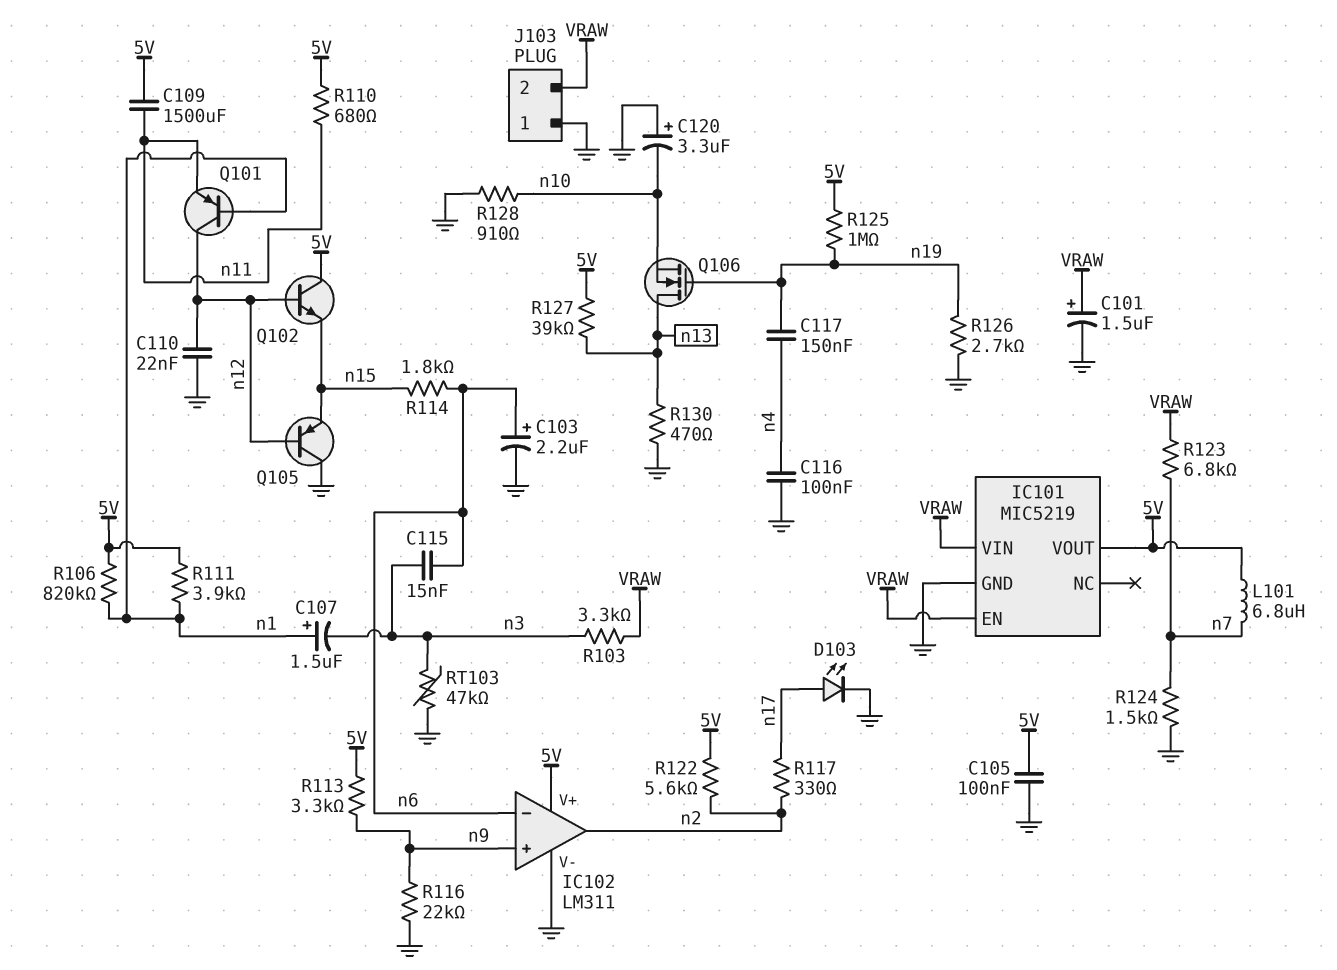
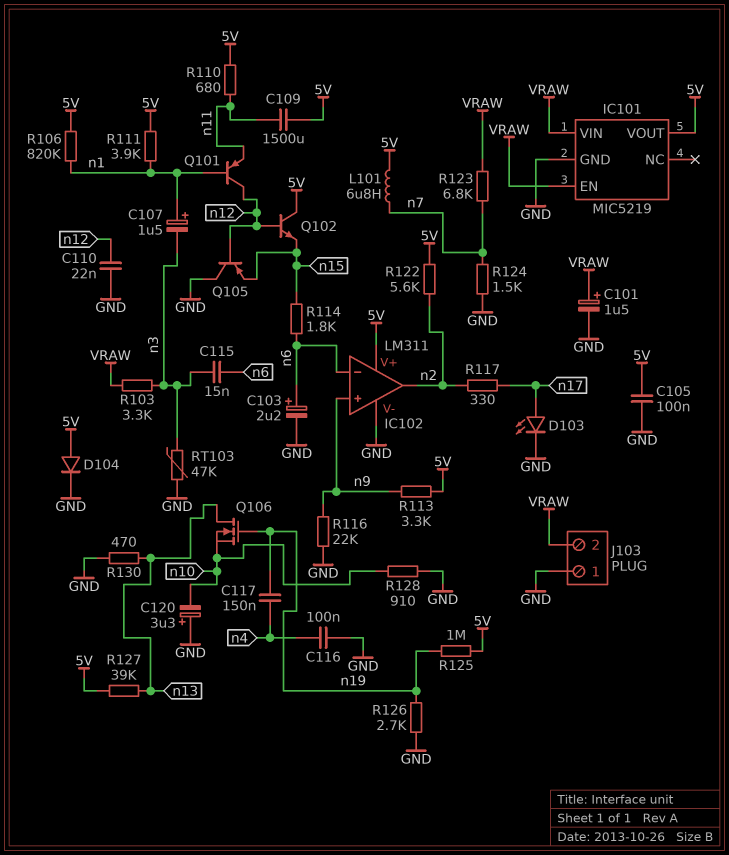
D104: none -> diode (A 5V, K GND)

